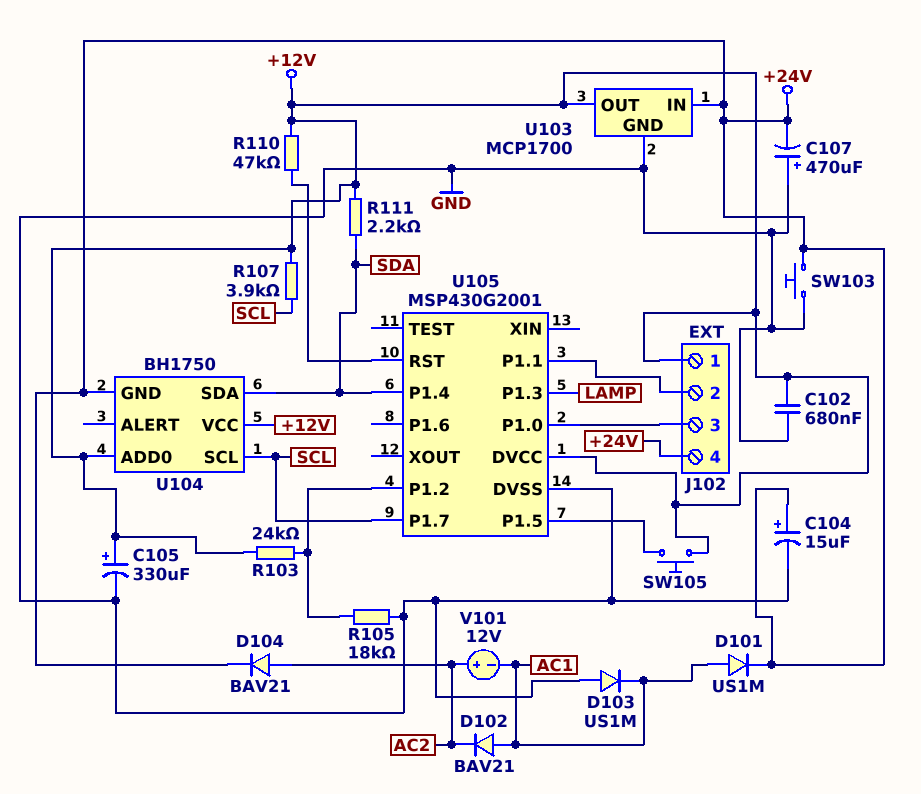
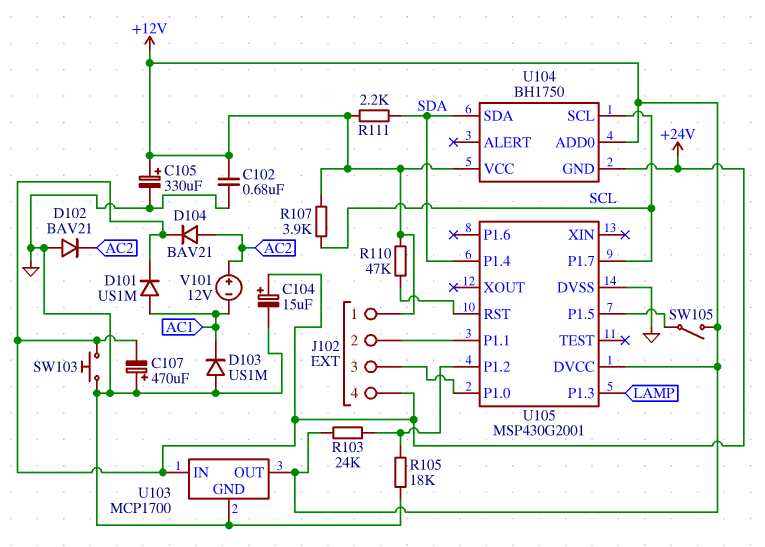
D102: diode BAV21 (A AC1, K AC2) -> diode BAV21 (A GND, K AC2)
SW105: button (+12V, U105/P1.5) -> switch (+12V, U105/P1.5)

